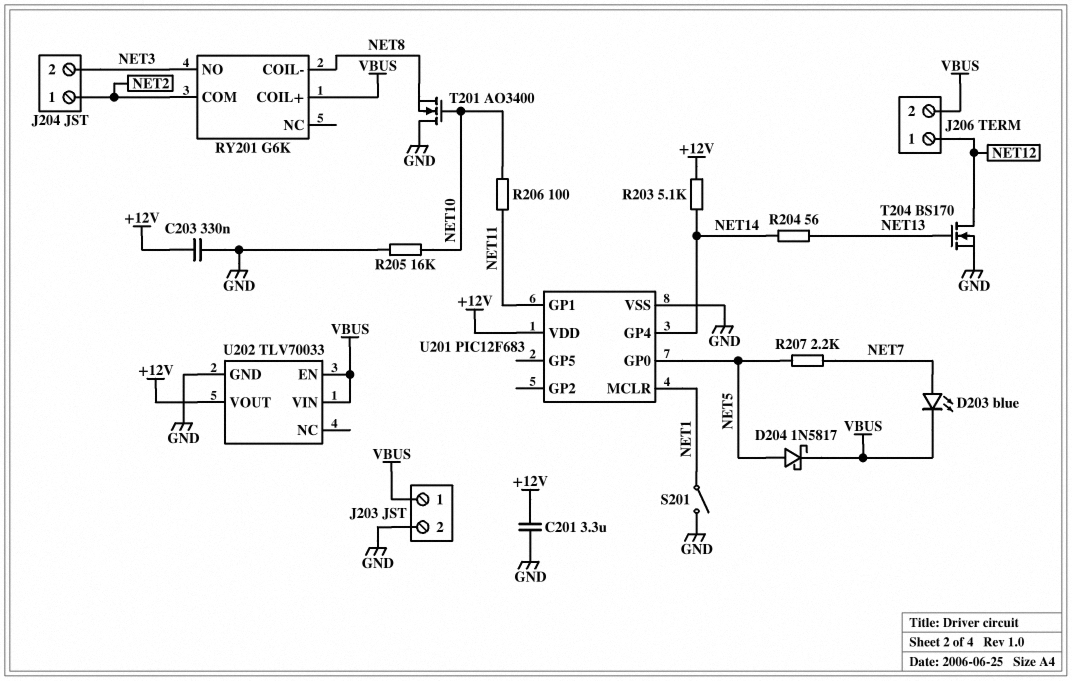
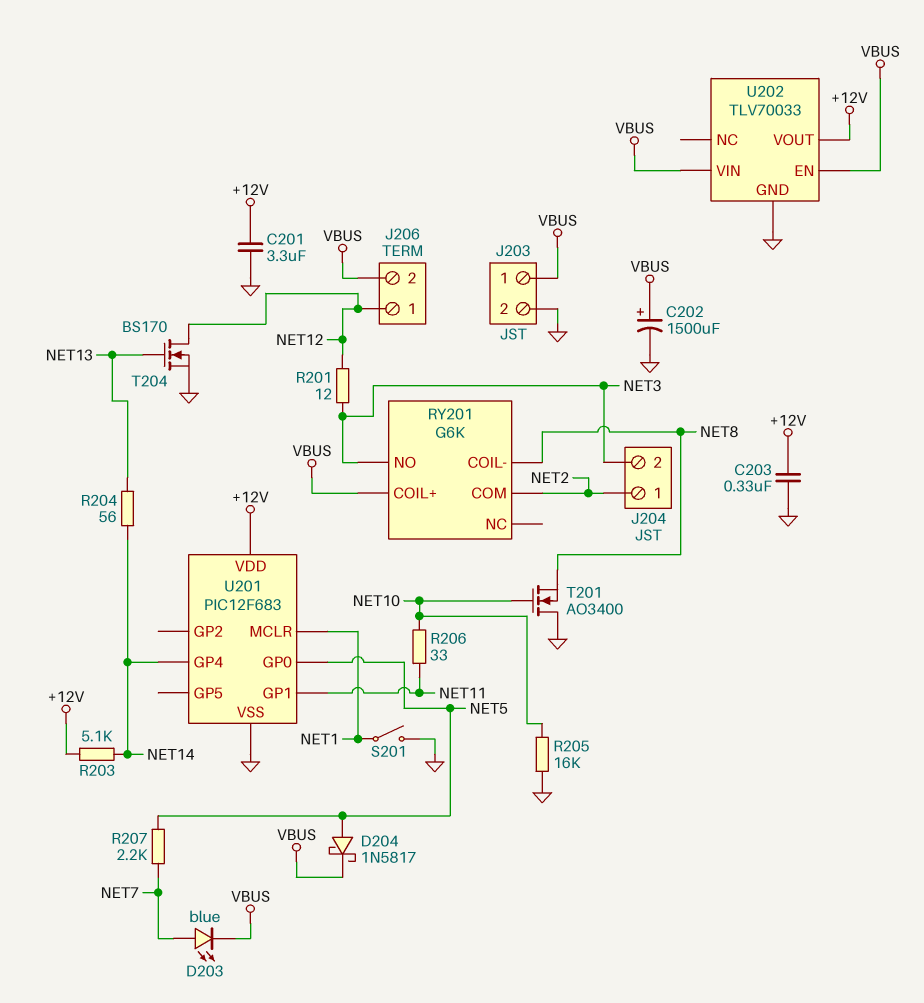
C202: none -> 1500uF (plus VBUS, minus GND)
R201: none -> 12 (NET3, NET12)
R206: 100 (NET10, NET11) -> 33 (NET10, NET11)

